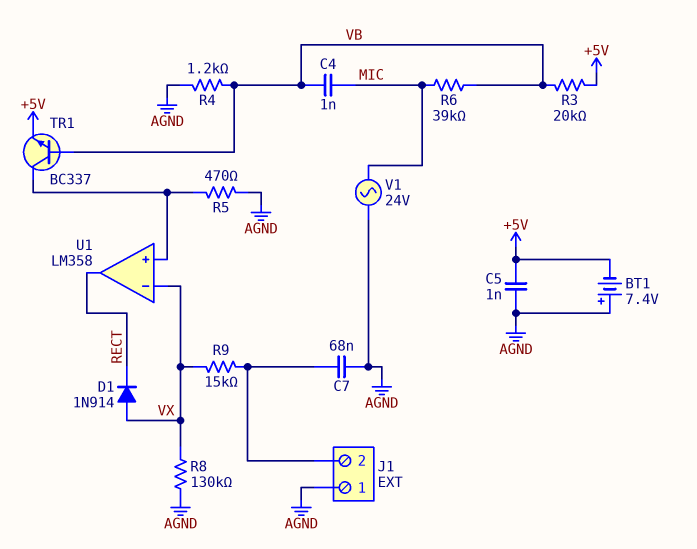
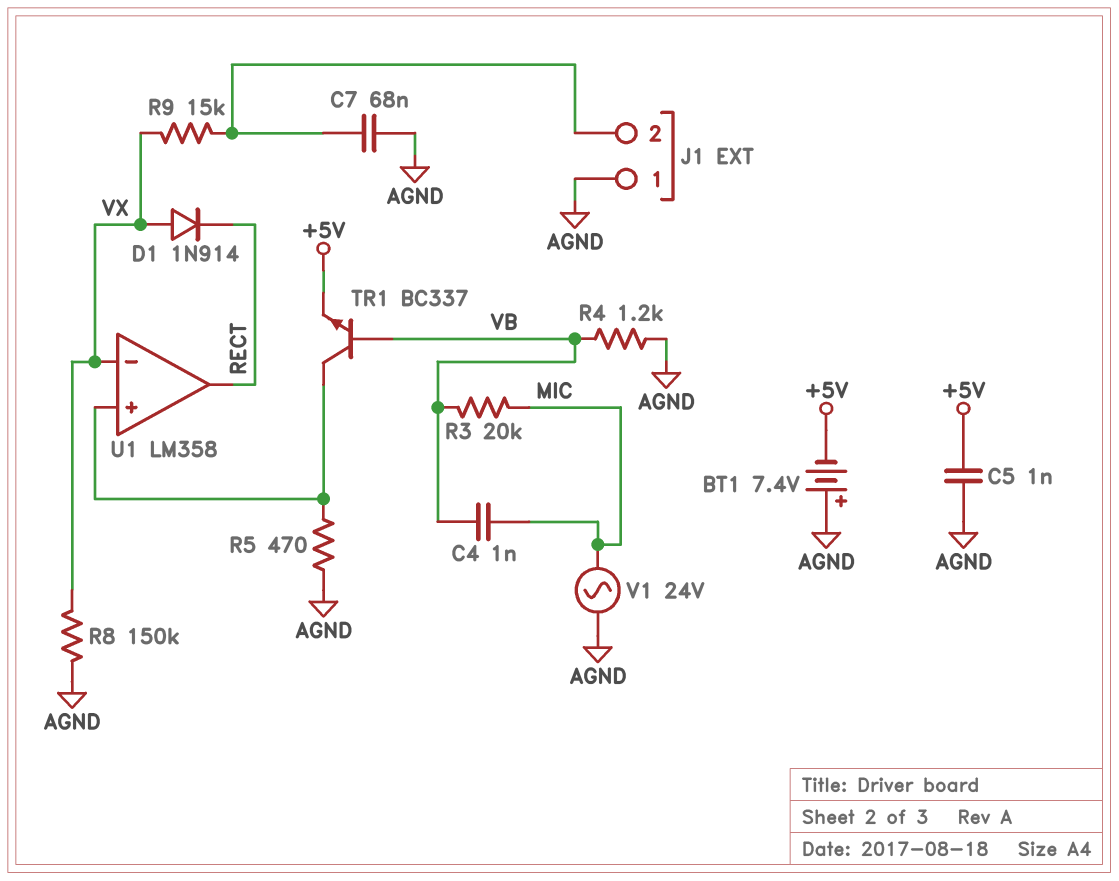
R3: 20k (+5V, VB) -> 20k (MIC, VB)
R6: 39k (MIC, VB) -> none
R8: 130k (AGND, VX) -> 150k (AGND, VX)

